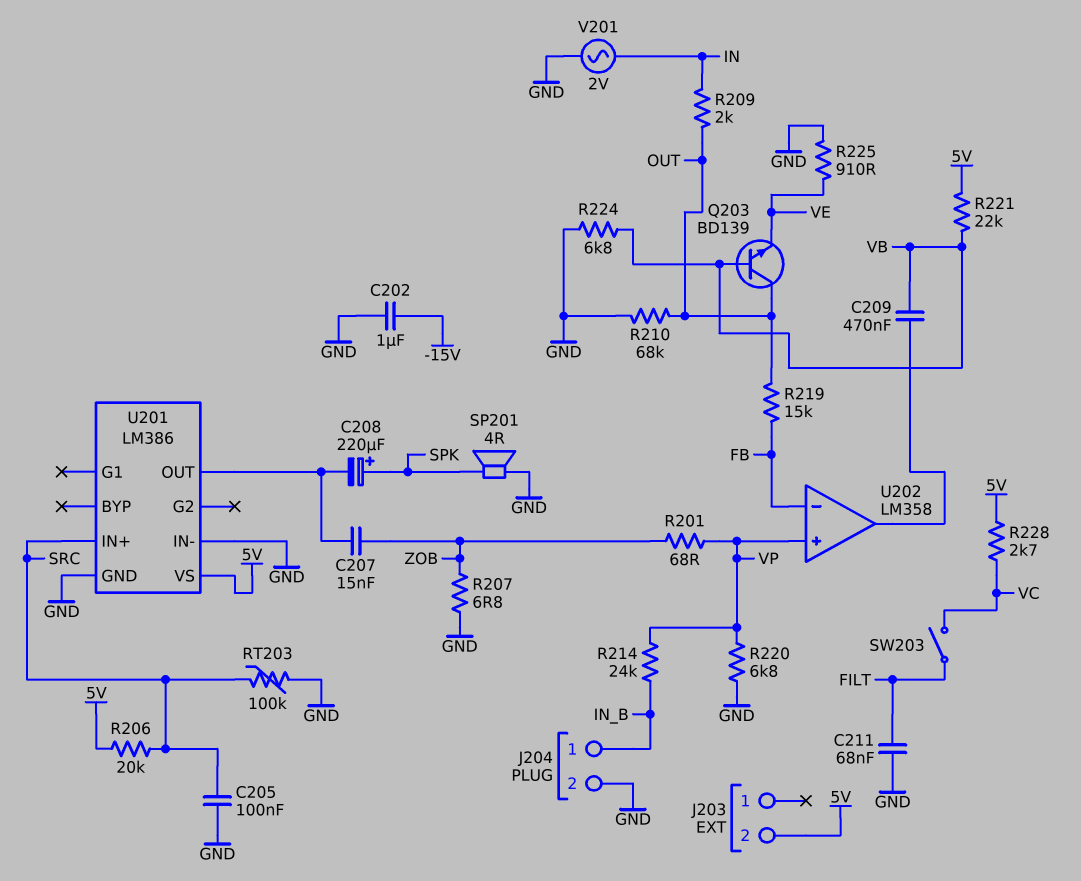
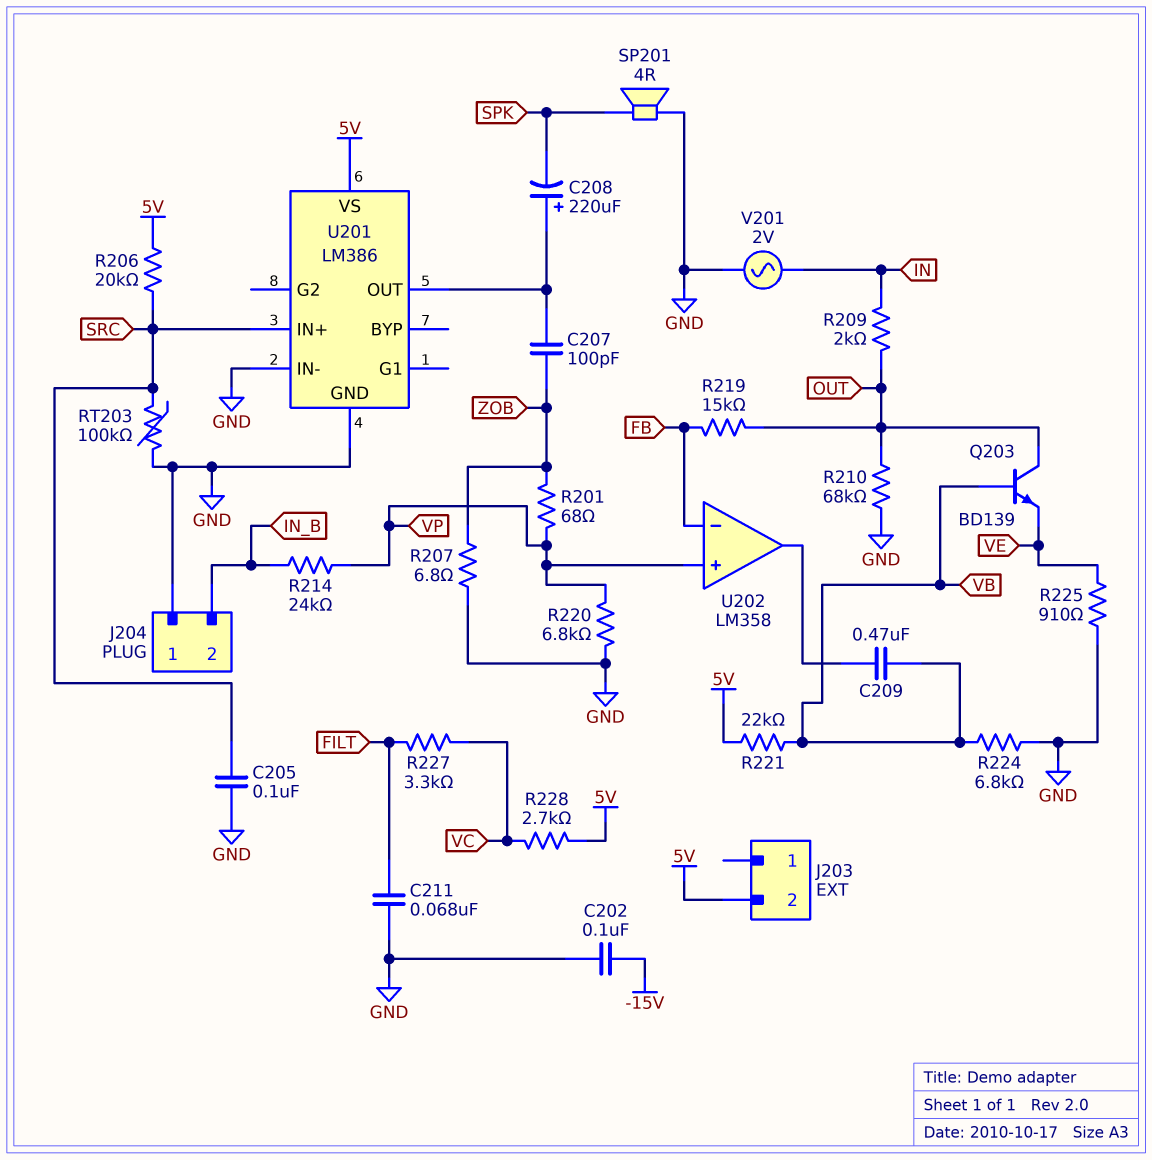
C202: 1uF (-15V, GND) -> 100nF (-15V, GND)
C207: 15nF (U201/OUT, ZOB) -> 100pF (U201/OUT, ZOB)
C208: 220uF (plus SPK, minus U201/OUT) -> 220uF (plus U201/OUT, minus SPK)
J204 pin 1: IN_B -> GND
J204 pin 2: GND -> IN_B
R227: none -> 3.3k (FILT, VC)
SW203: switch (FILT, VC) -> none

